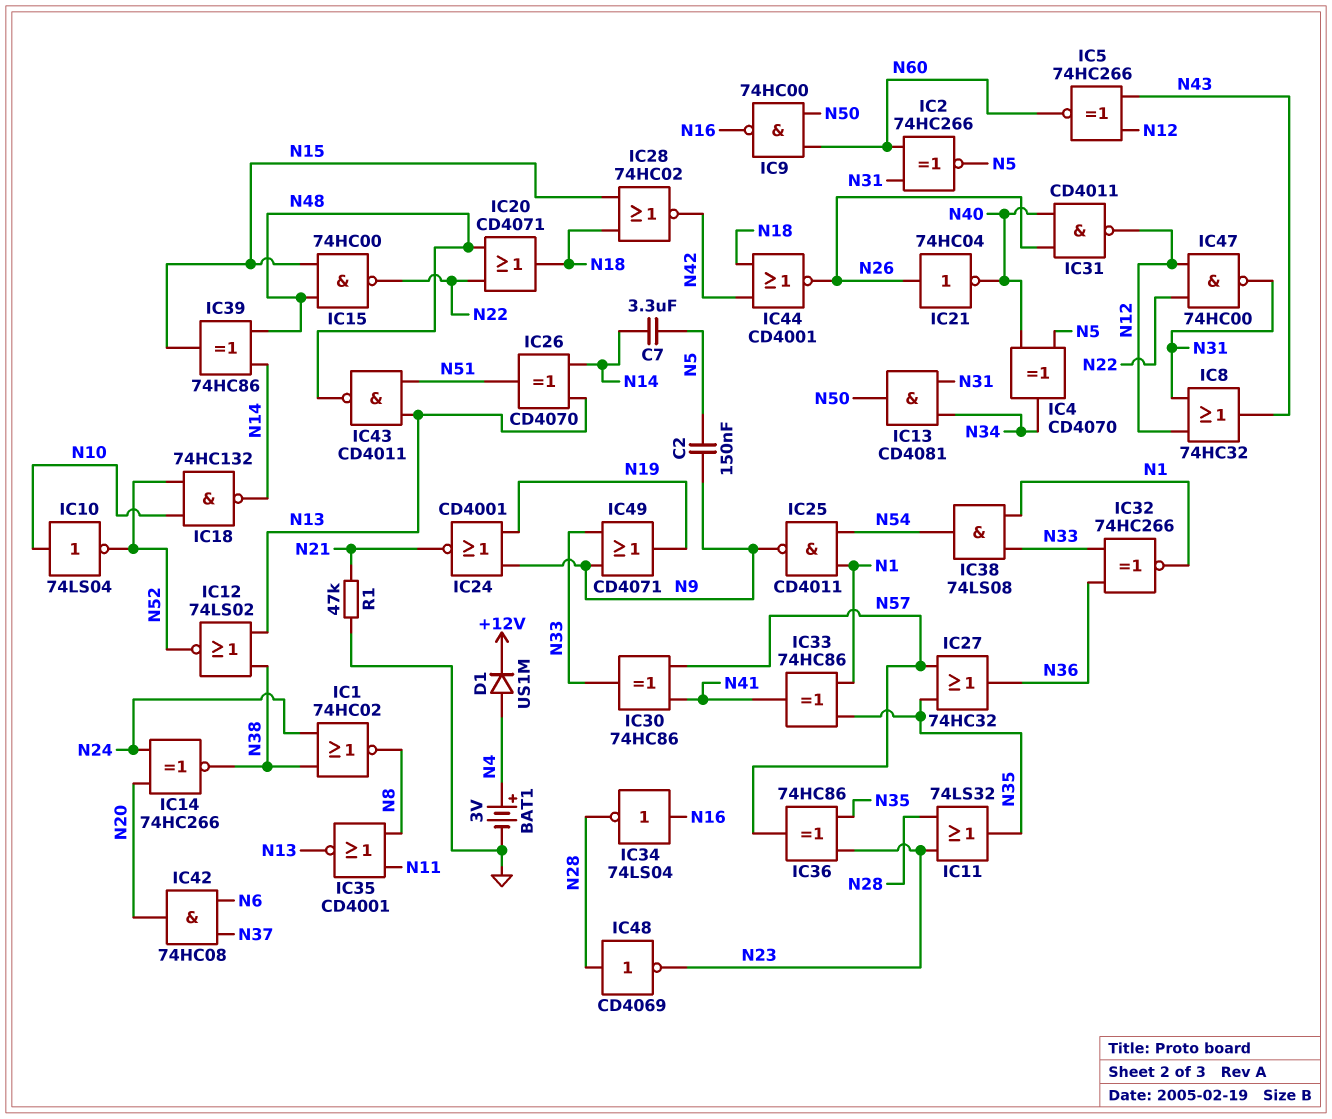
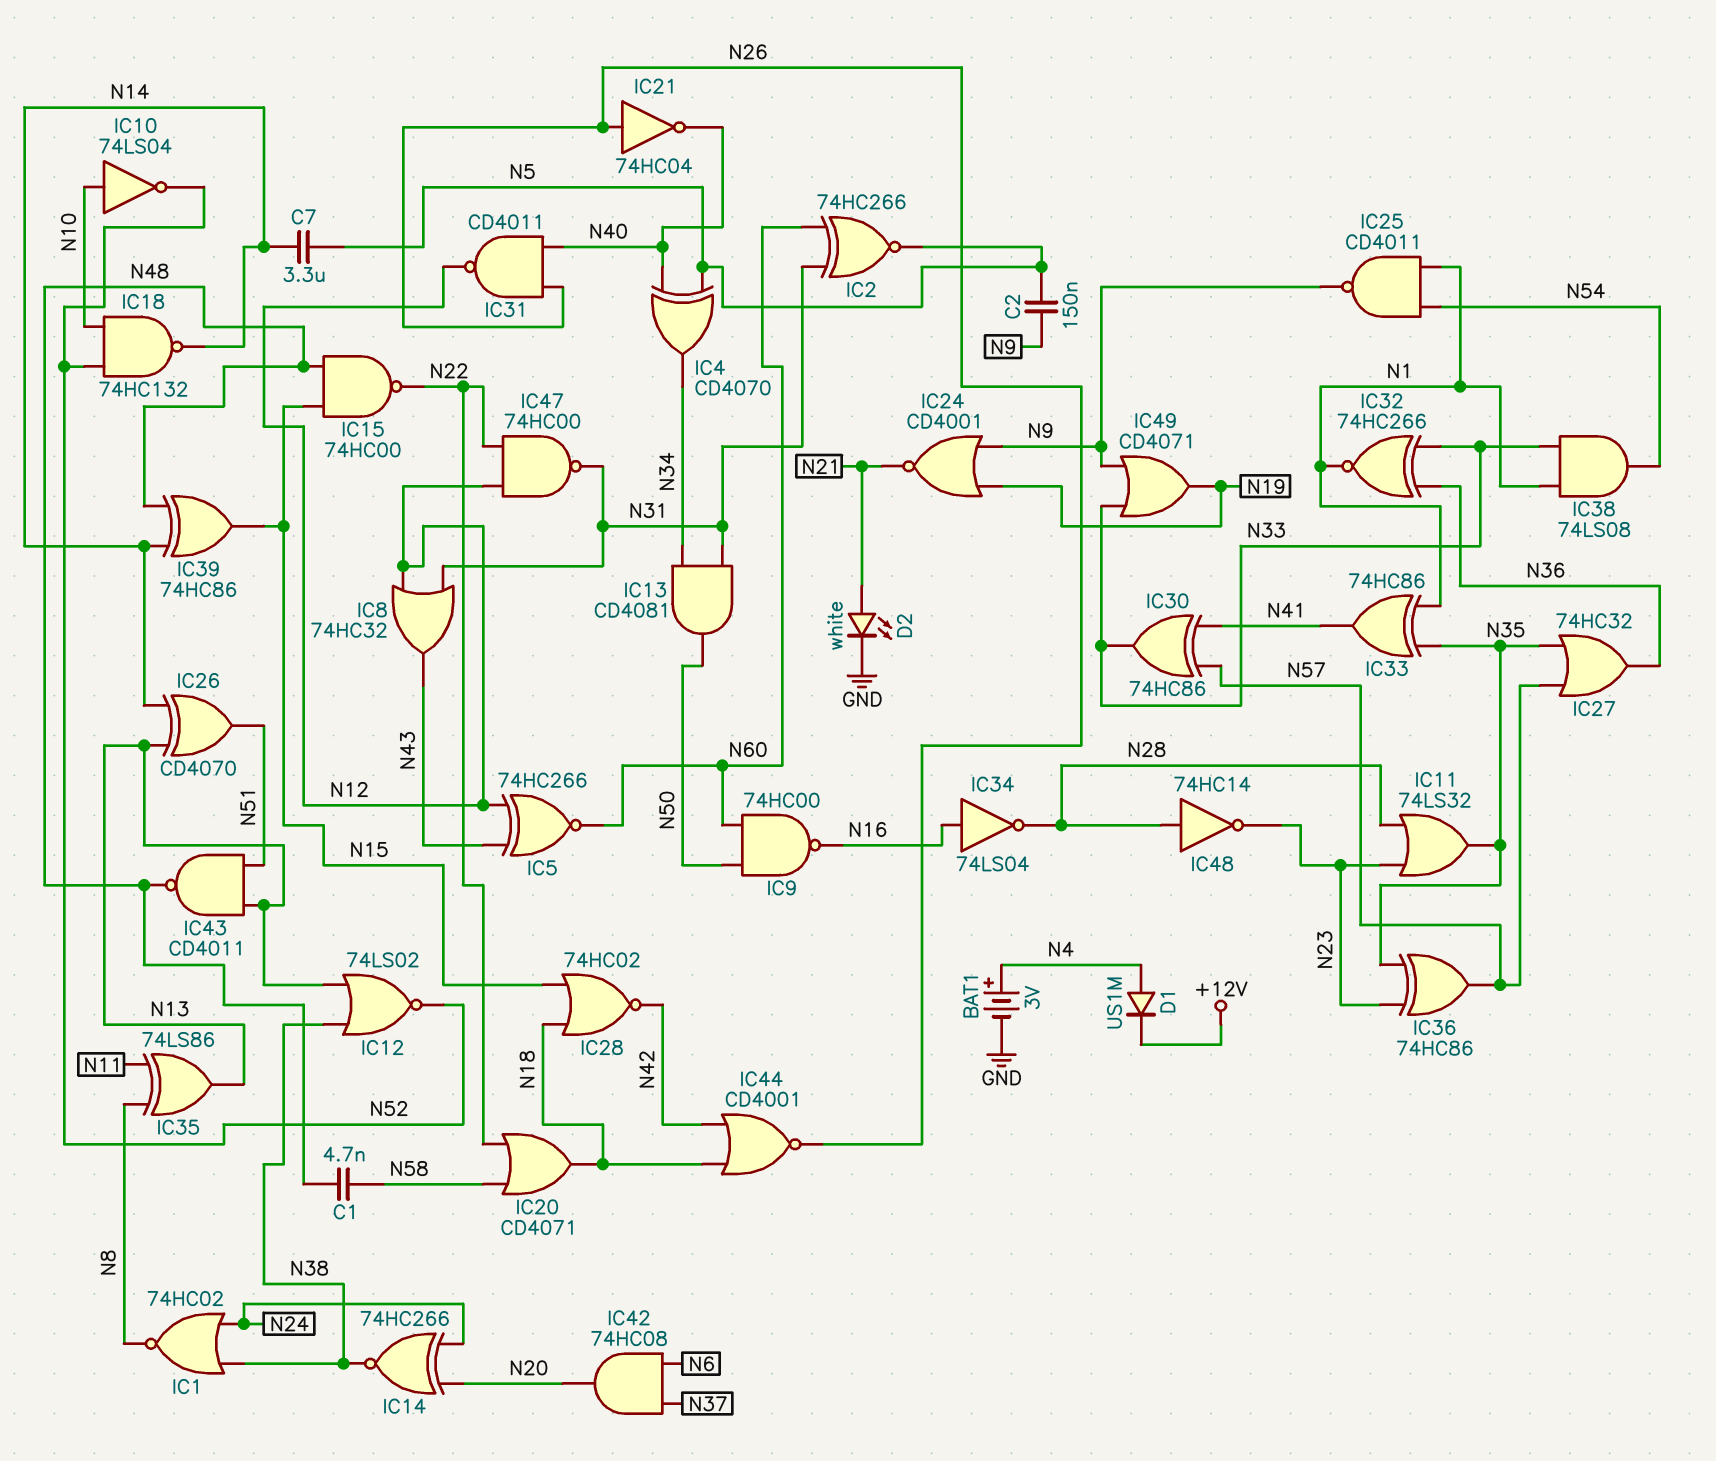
C1: none -> 4.7nF (N48, N58)
D2: none -> LED white (A N21, K GND)
IC20: OR CD4071 (in N22, in N48, out N18) -> OR CD4071 (in N22, in N58, out N18)
IC35: NOR CD4001 (in N8, in N11, out N13) -> XOR 74LS86 (in N8, in N11, out N13)
IC48: NOT CD4069 (in N28, out N23) -> NOT 74HC14 (in N28, out N23)
R1: 47k (GND, N21) -> none

